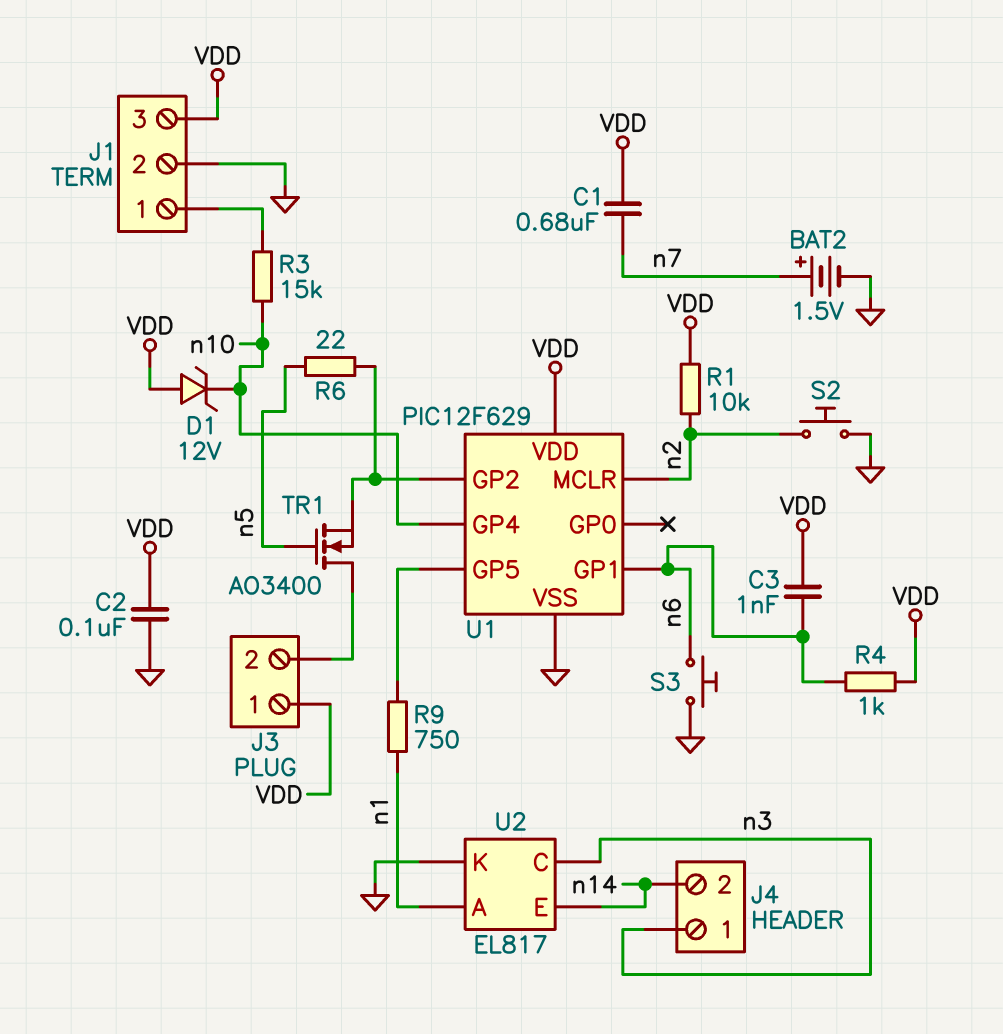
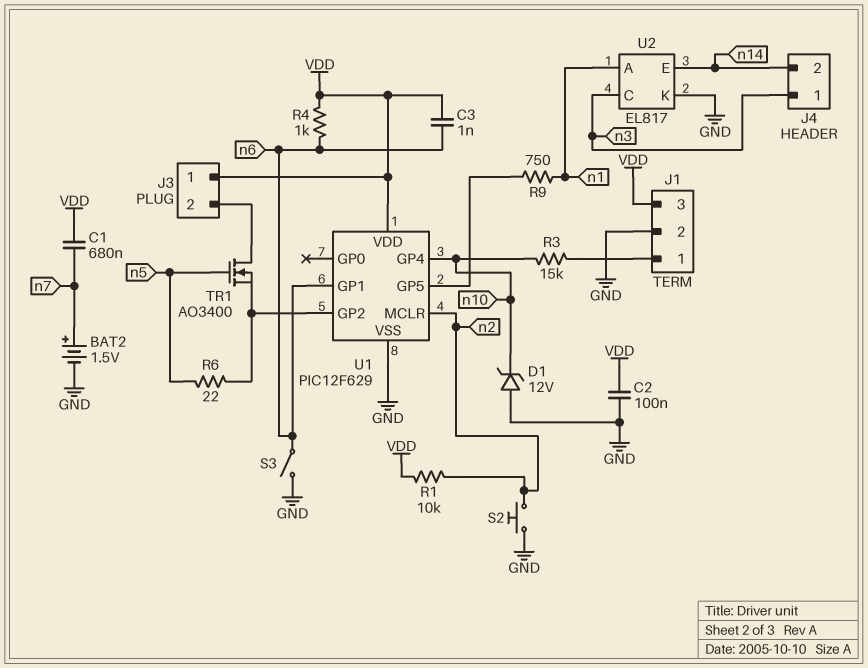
D1: zener 12V (A VDD, K n10) -> zener 12V (A GND, K n10)
S3: button (GND, n6) -> switch (GND, n6)

